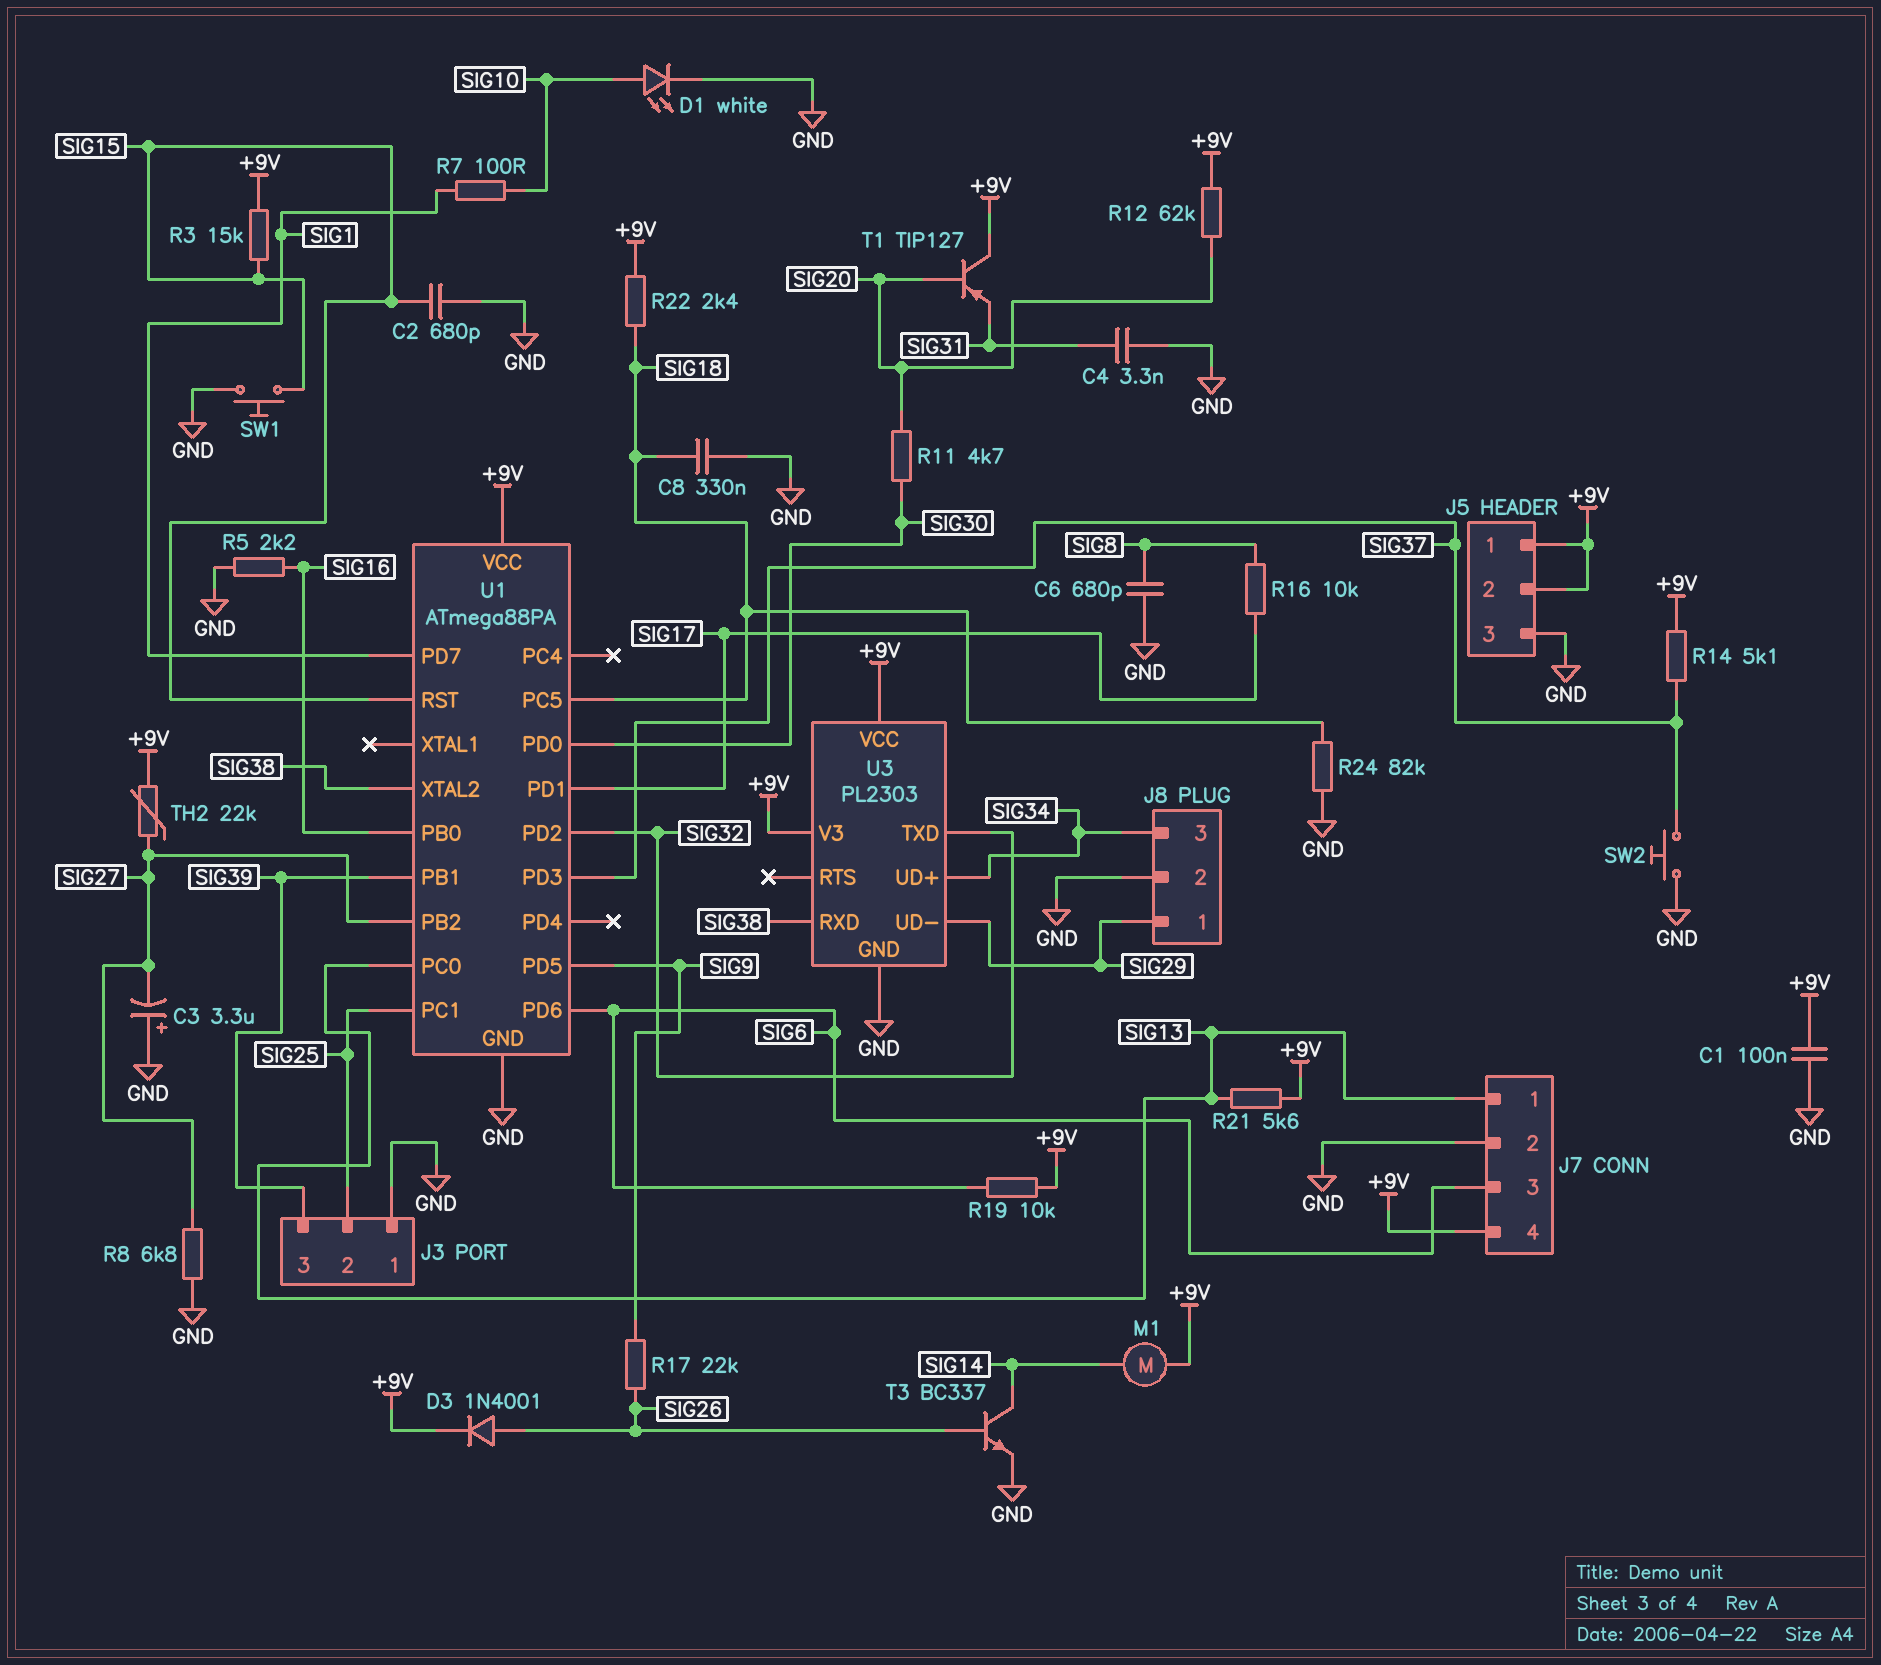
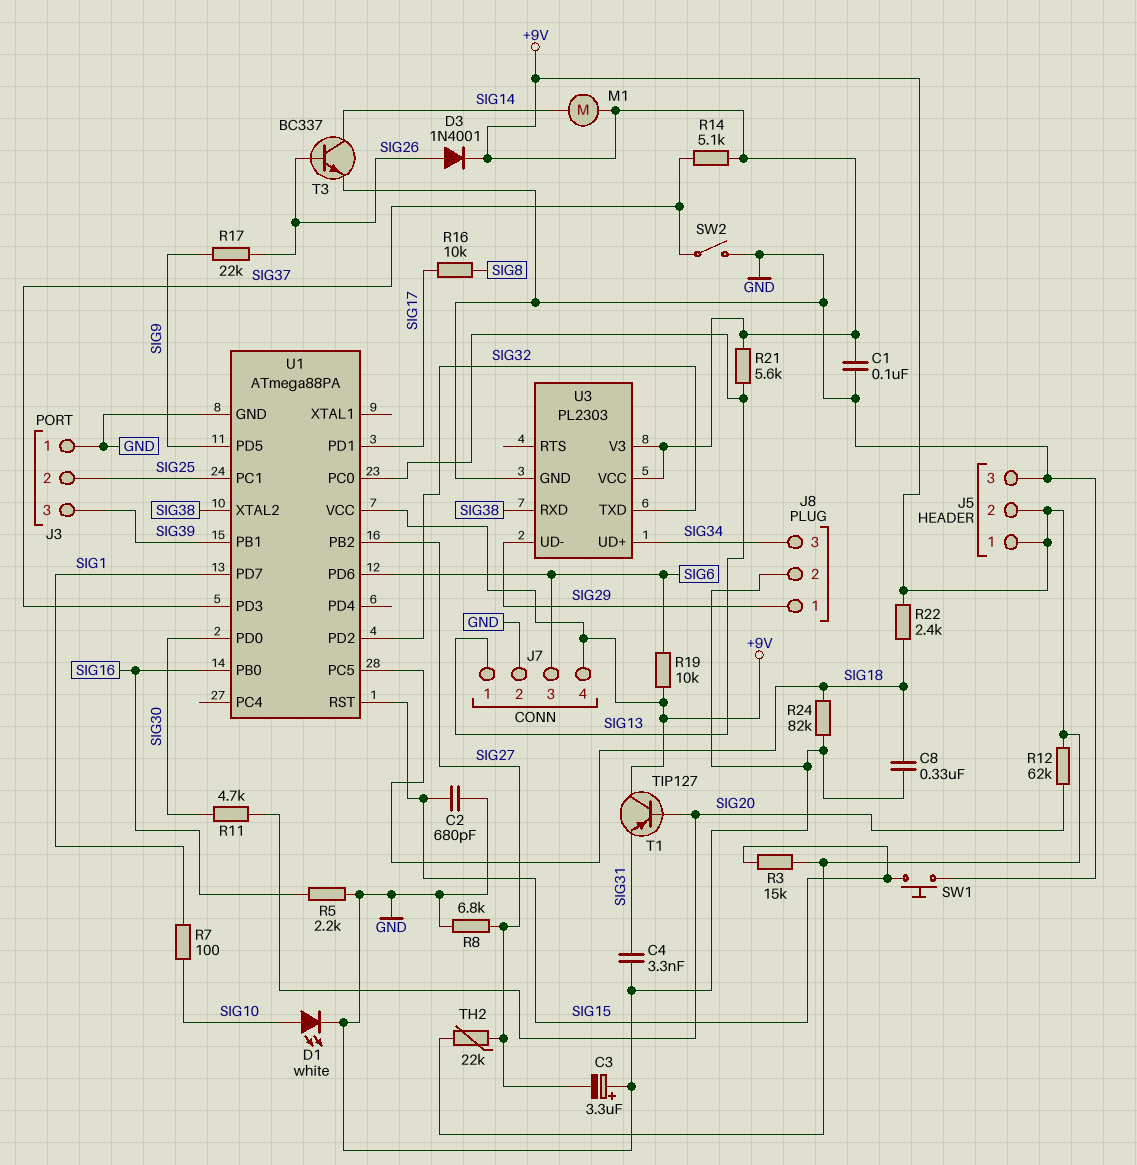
C6: 680pF (GND, SIG8) -> none
SW2: button (GND, SIG37) -> switch (GND, SIG37)

